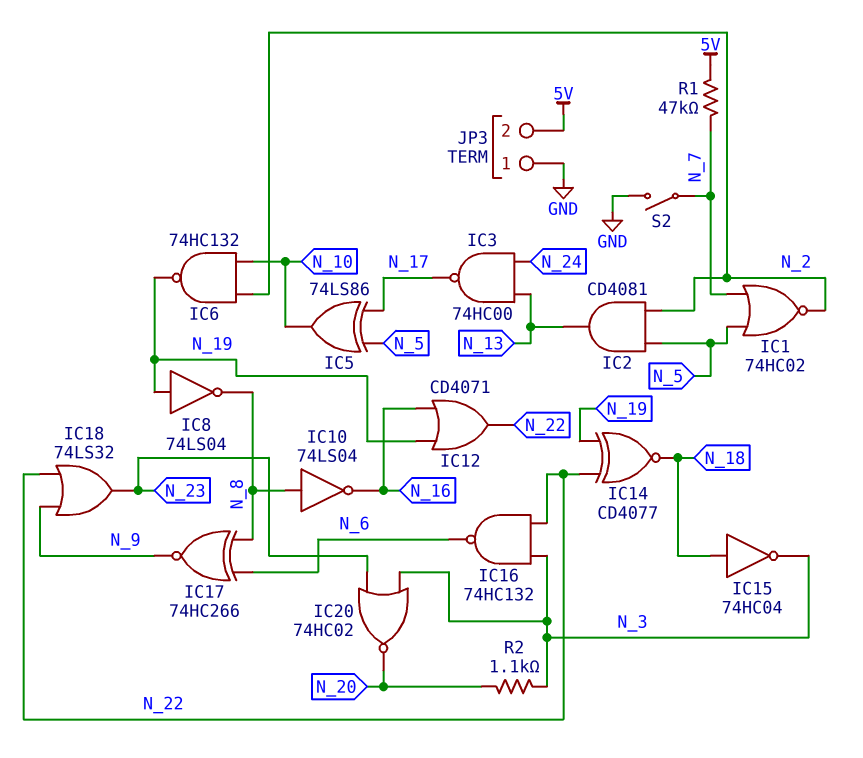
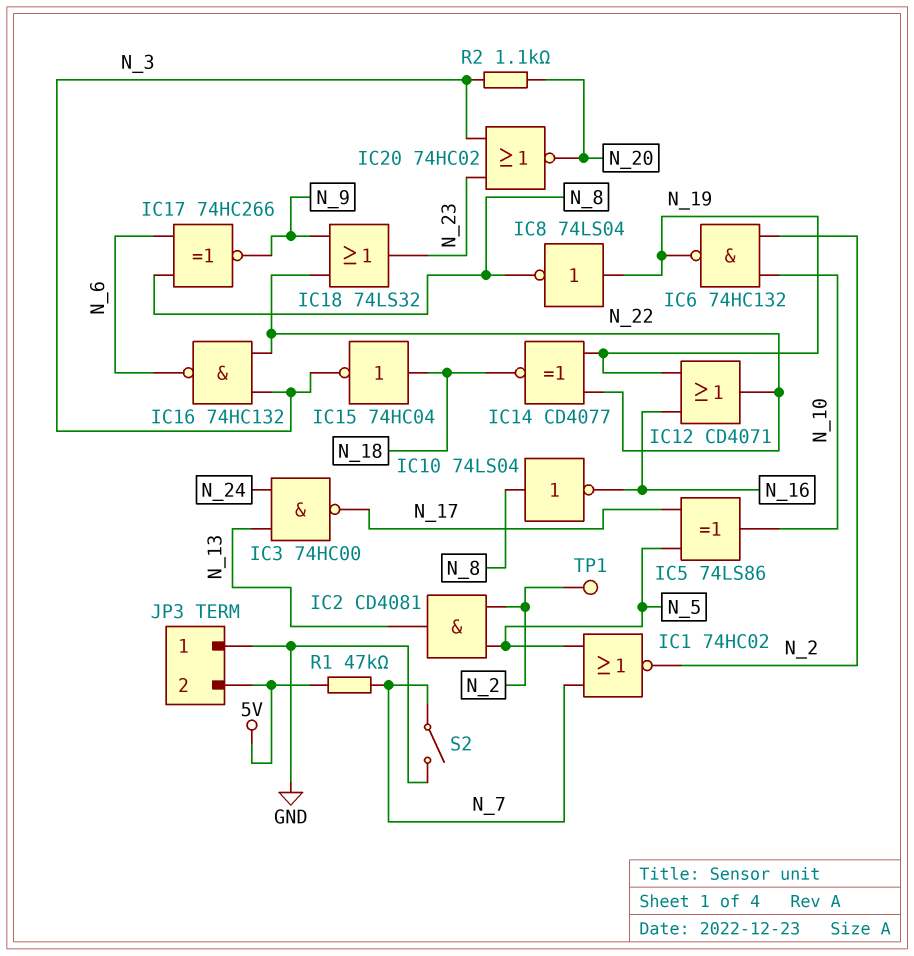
TP1: none -> test point (N_2)

